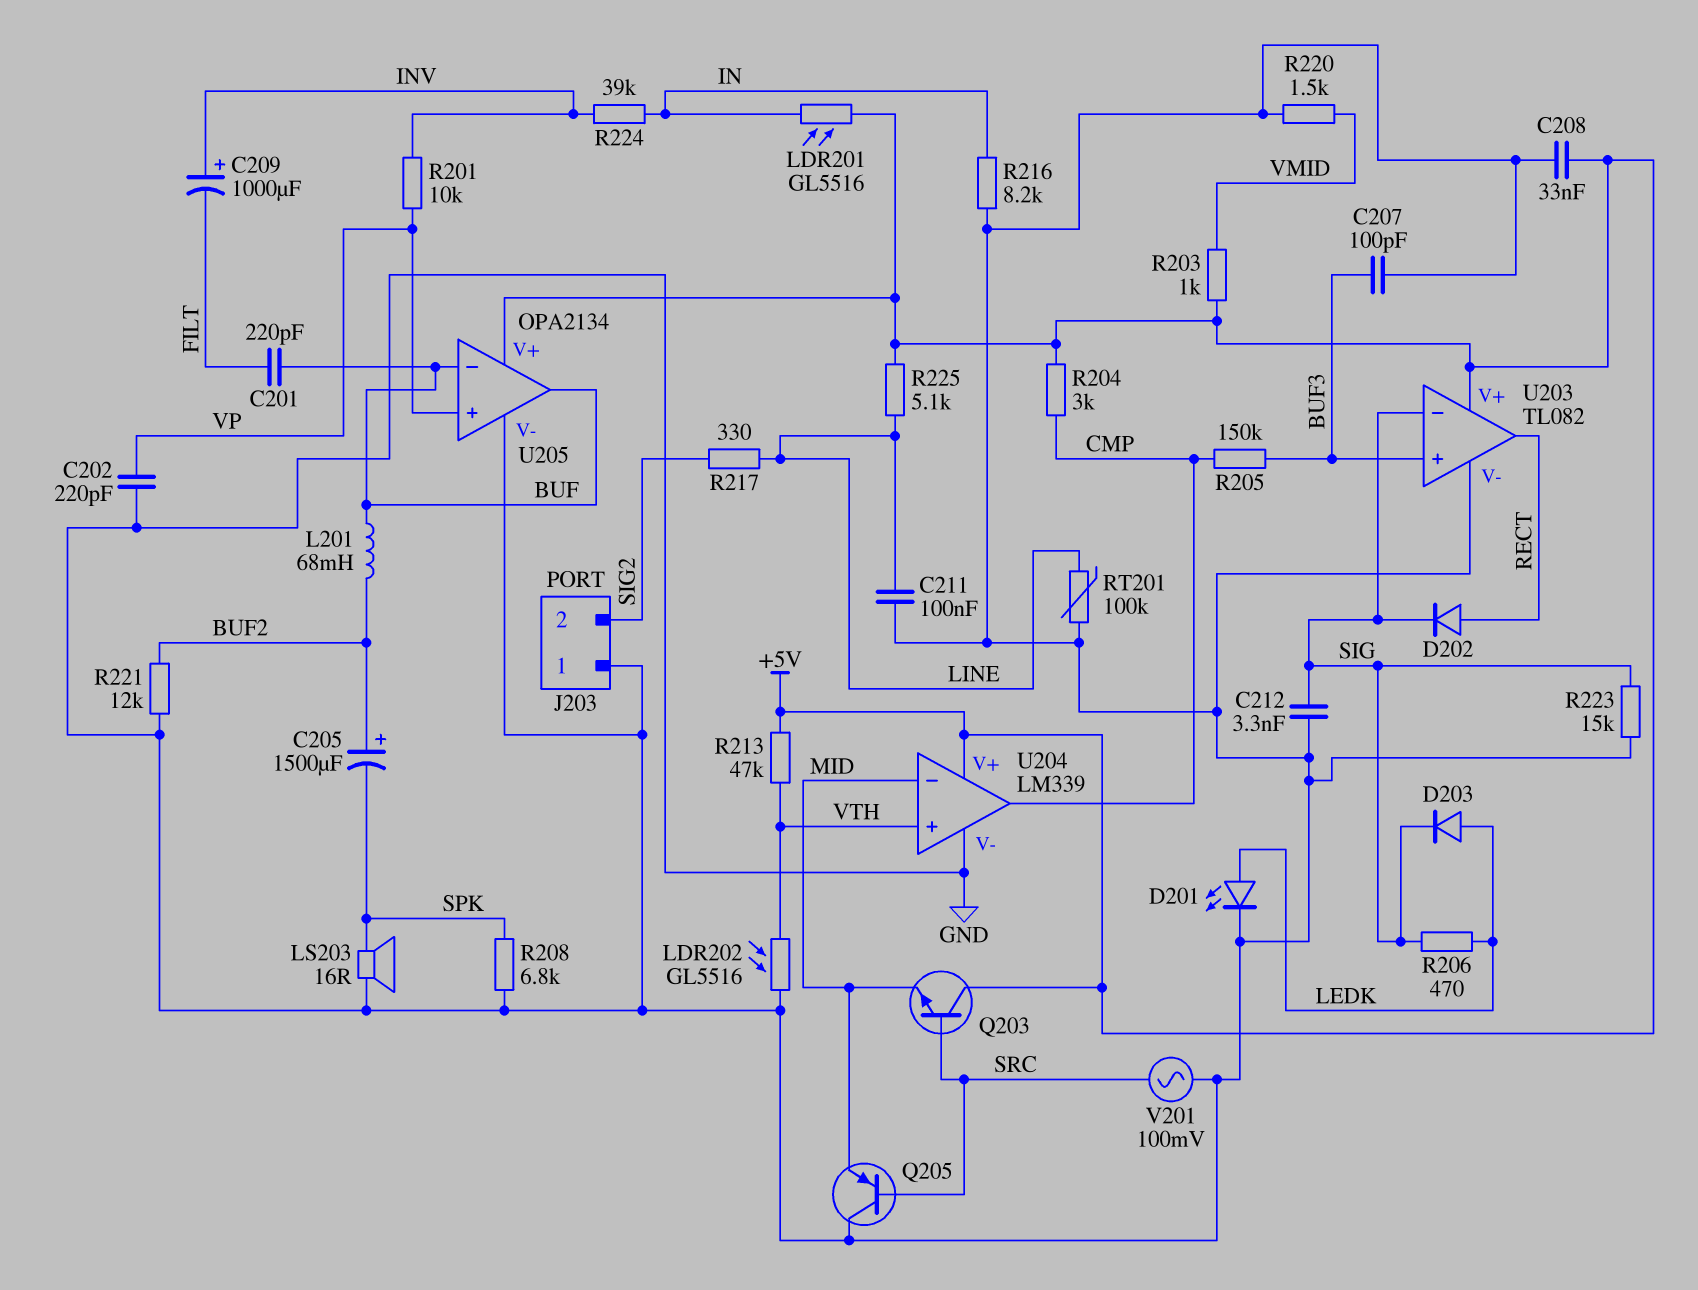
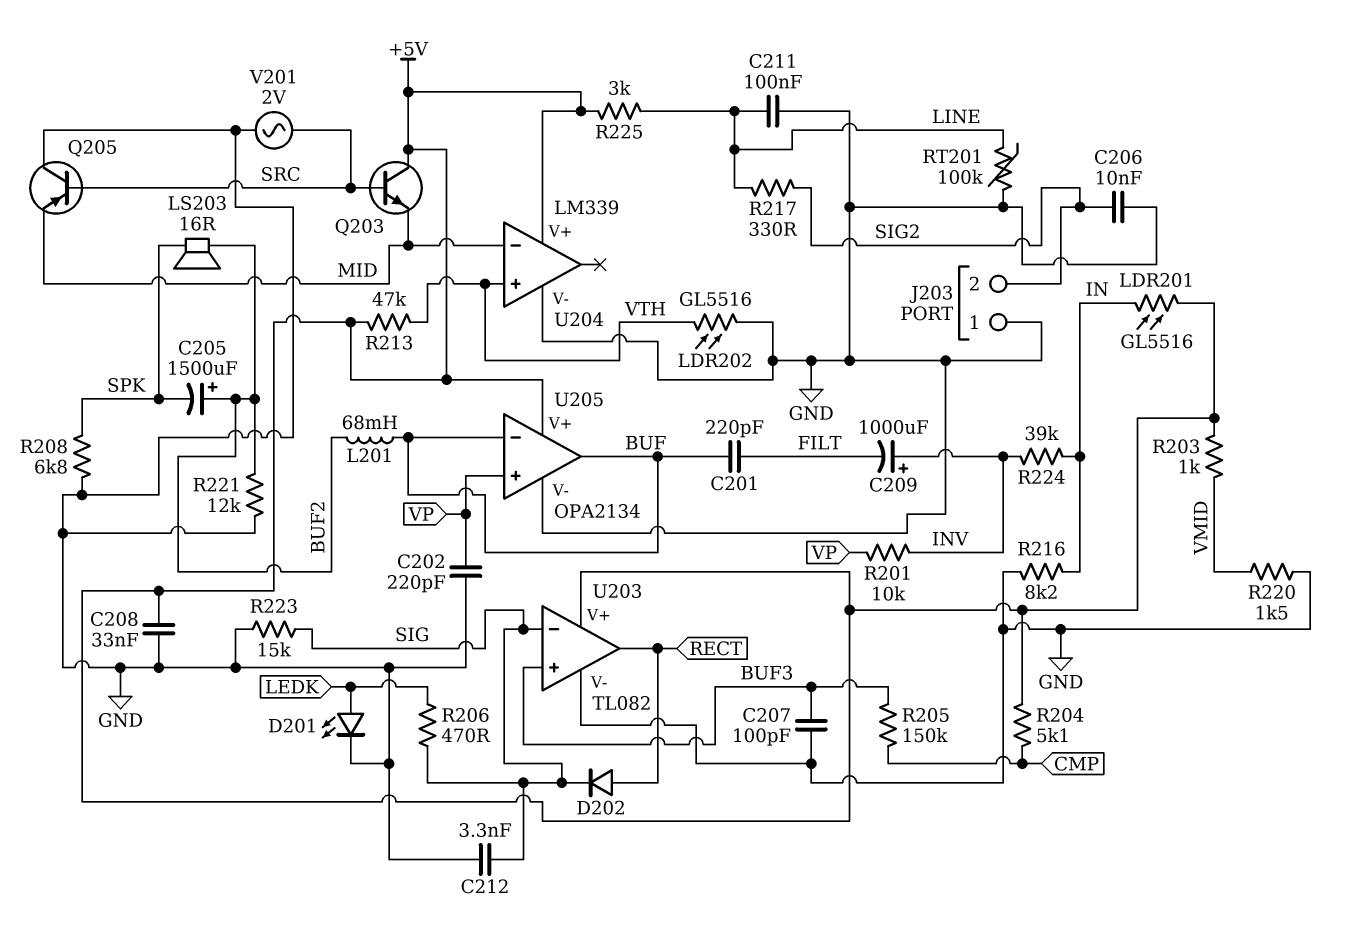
C206: none -> 10nF (GND, SIG2)
D203: diode (A LEDK, K SIG) -> none
LS203: speaker 16R (GND, SPK) -> speaker 16R (BUF2, SPK)
R204: 3k (+5V, CMP) -> 5.1k (+5V, CMP)
R225: 5.1k (+5V, LINE) -> 3k (+5V, LINE)
U204 pin out: CMP -> none
V201: AC 100mV (GND, SRC) -> AC 2V (GND, SRC)

